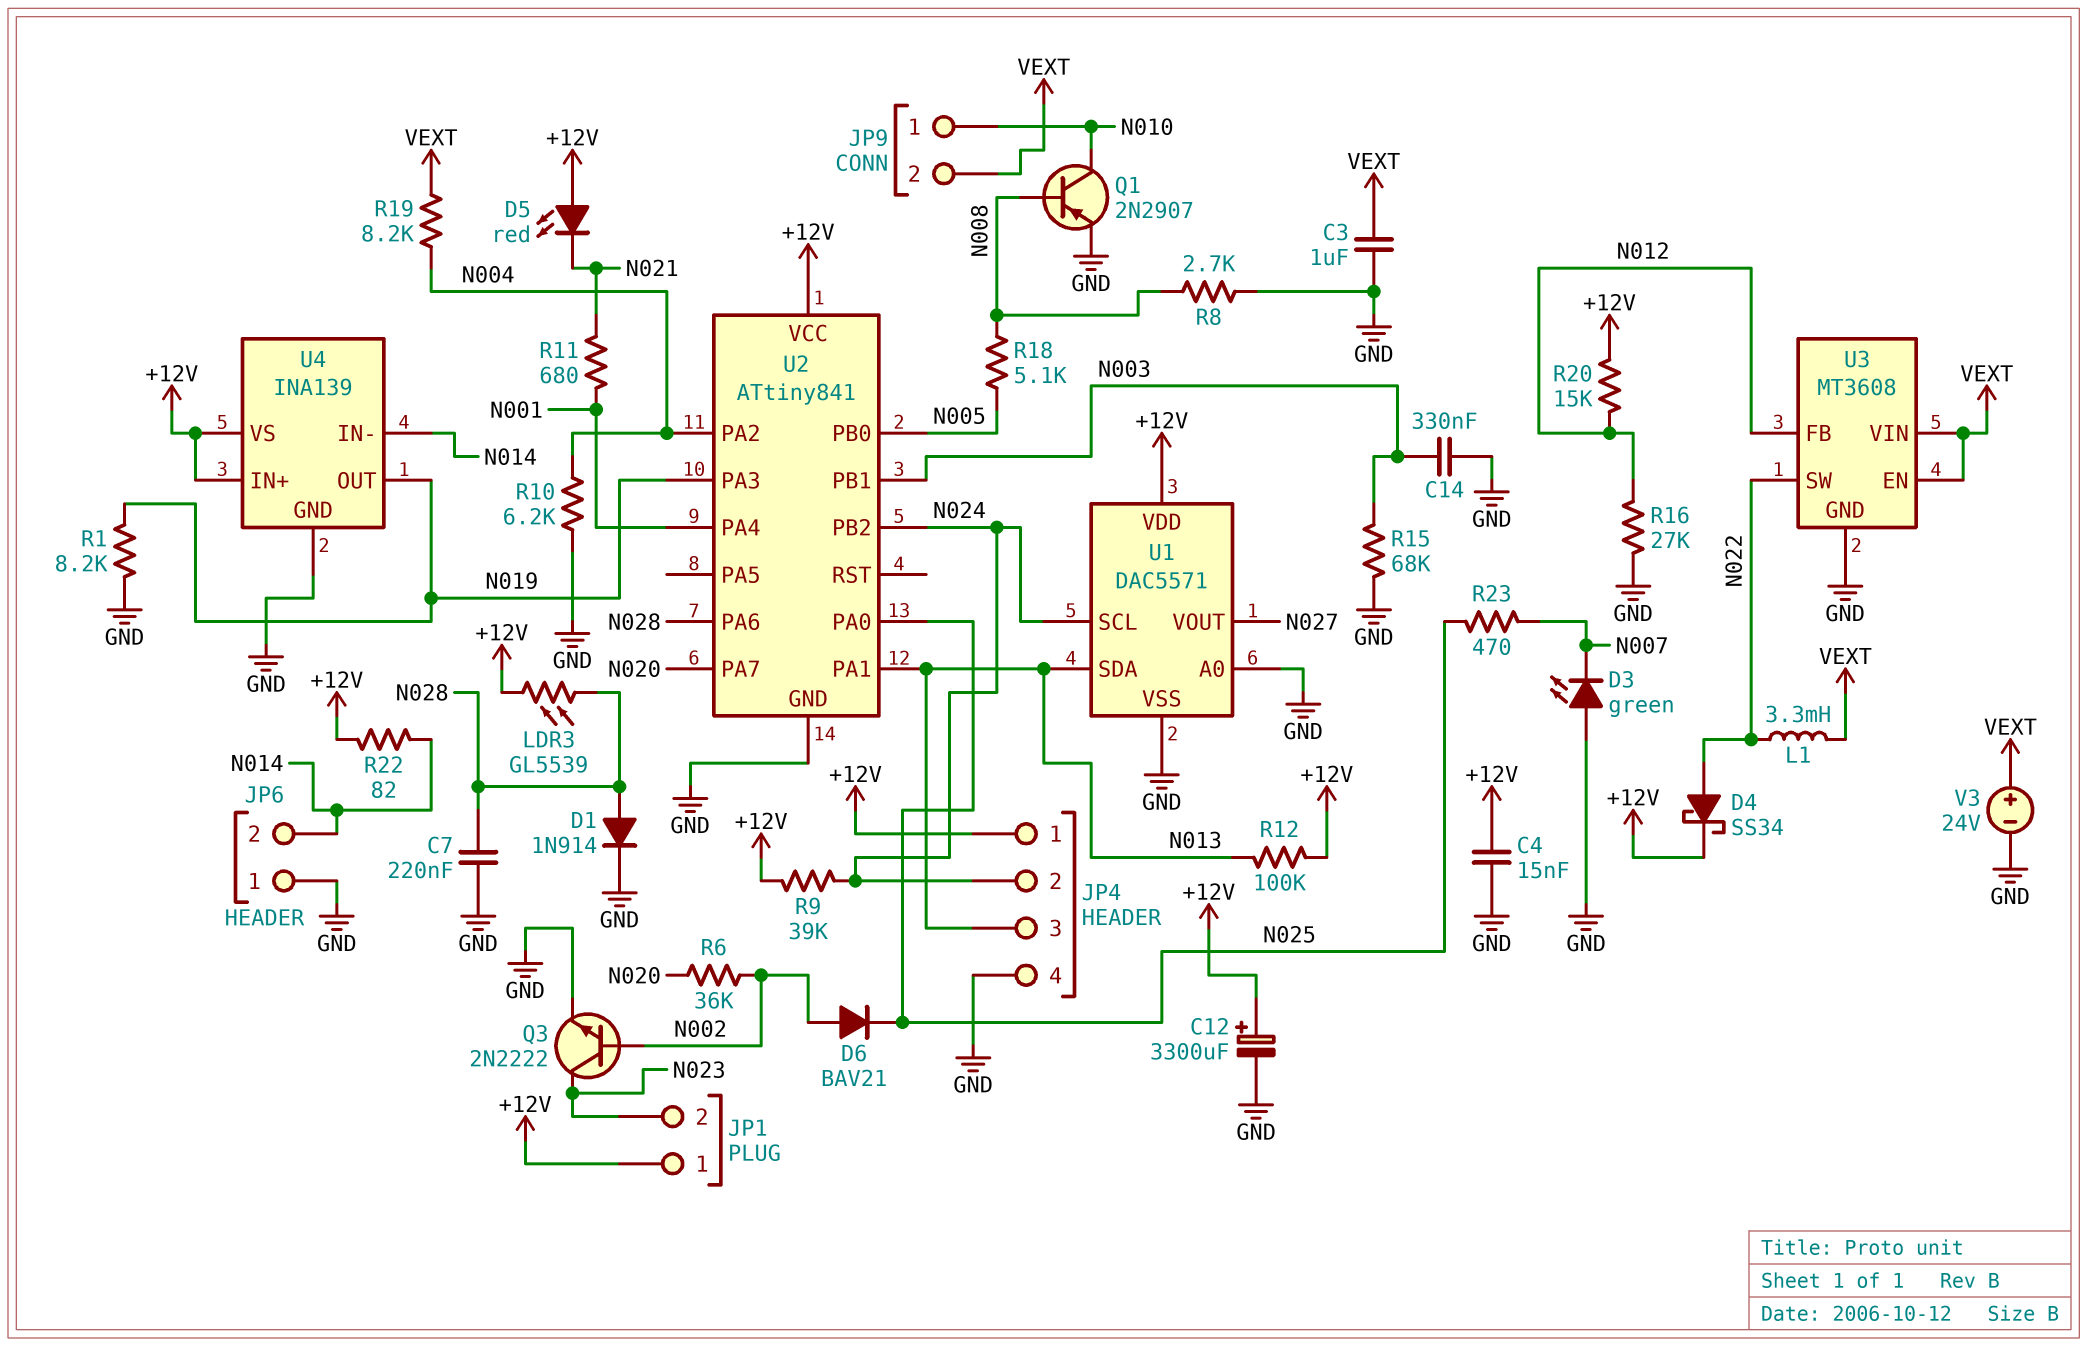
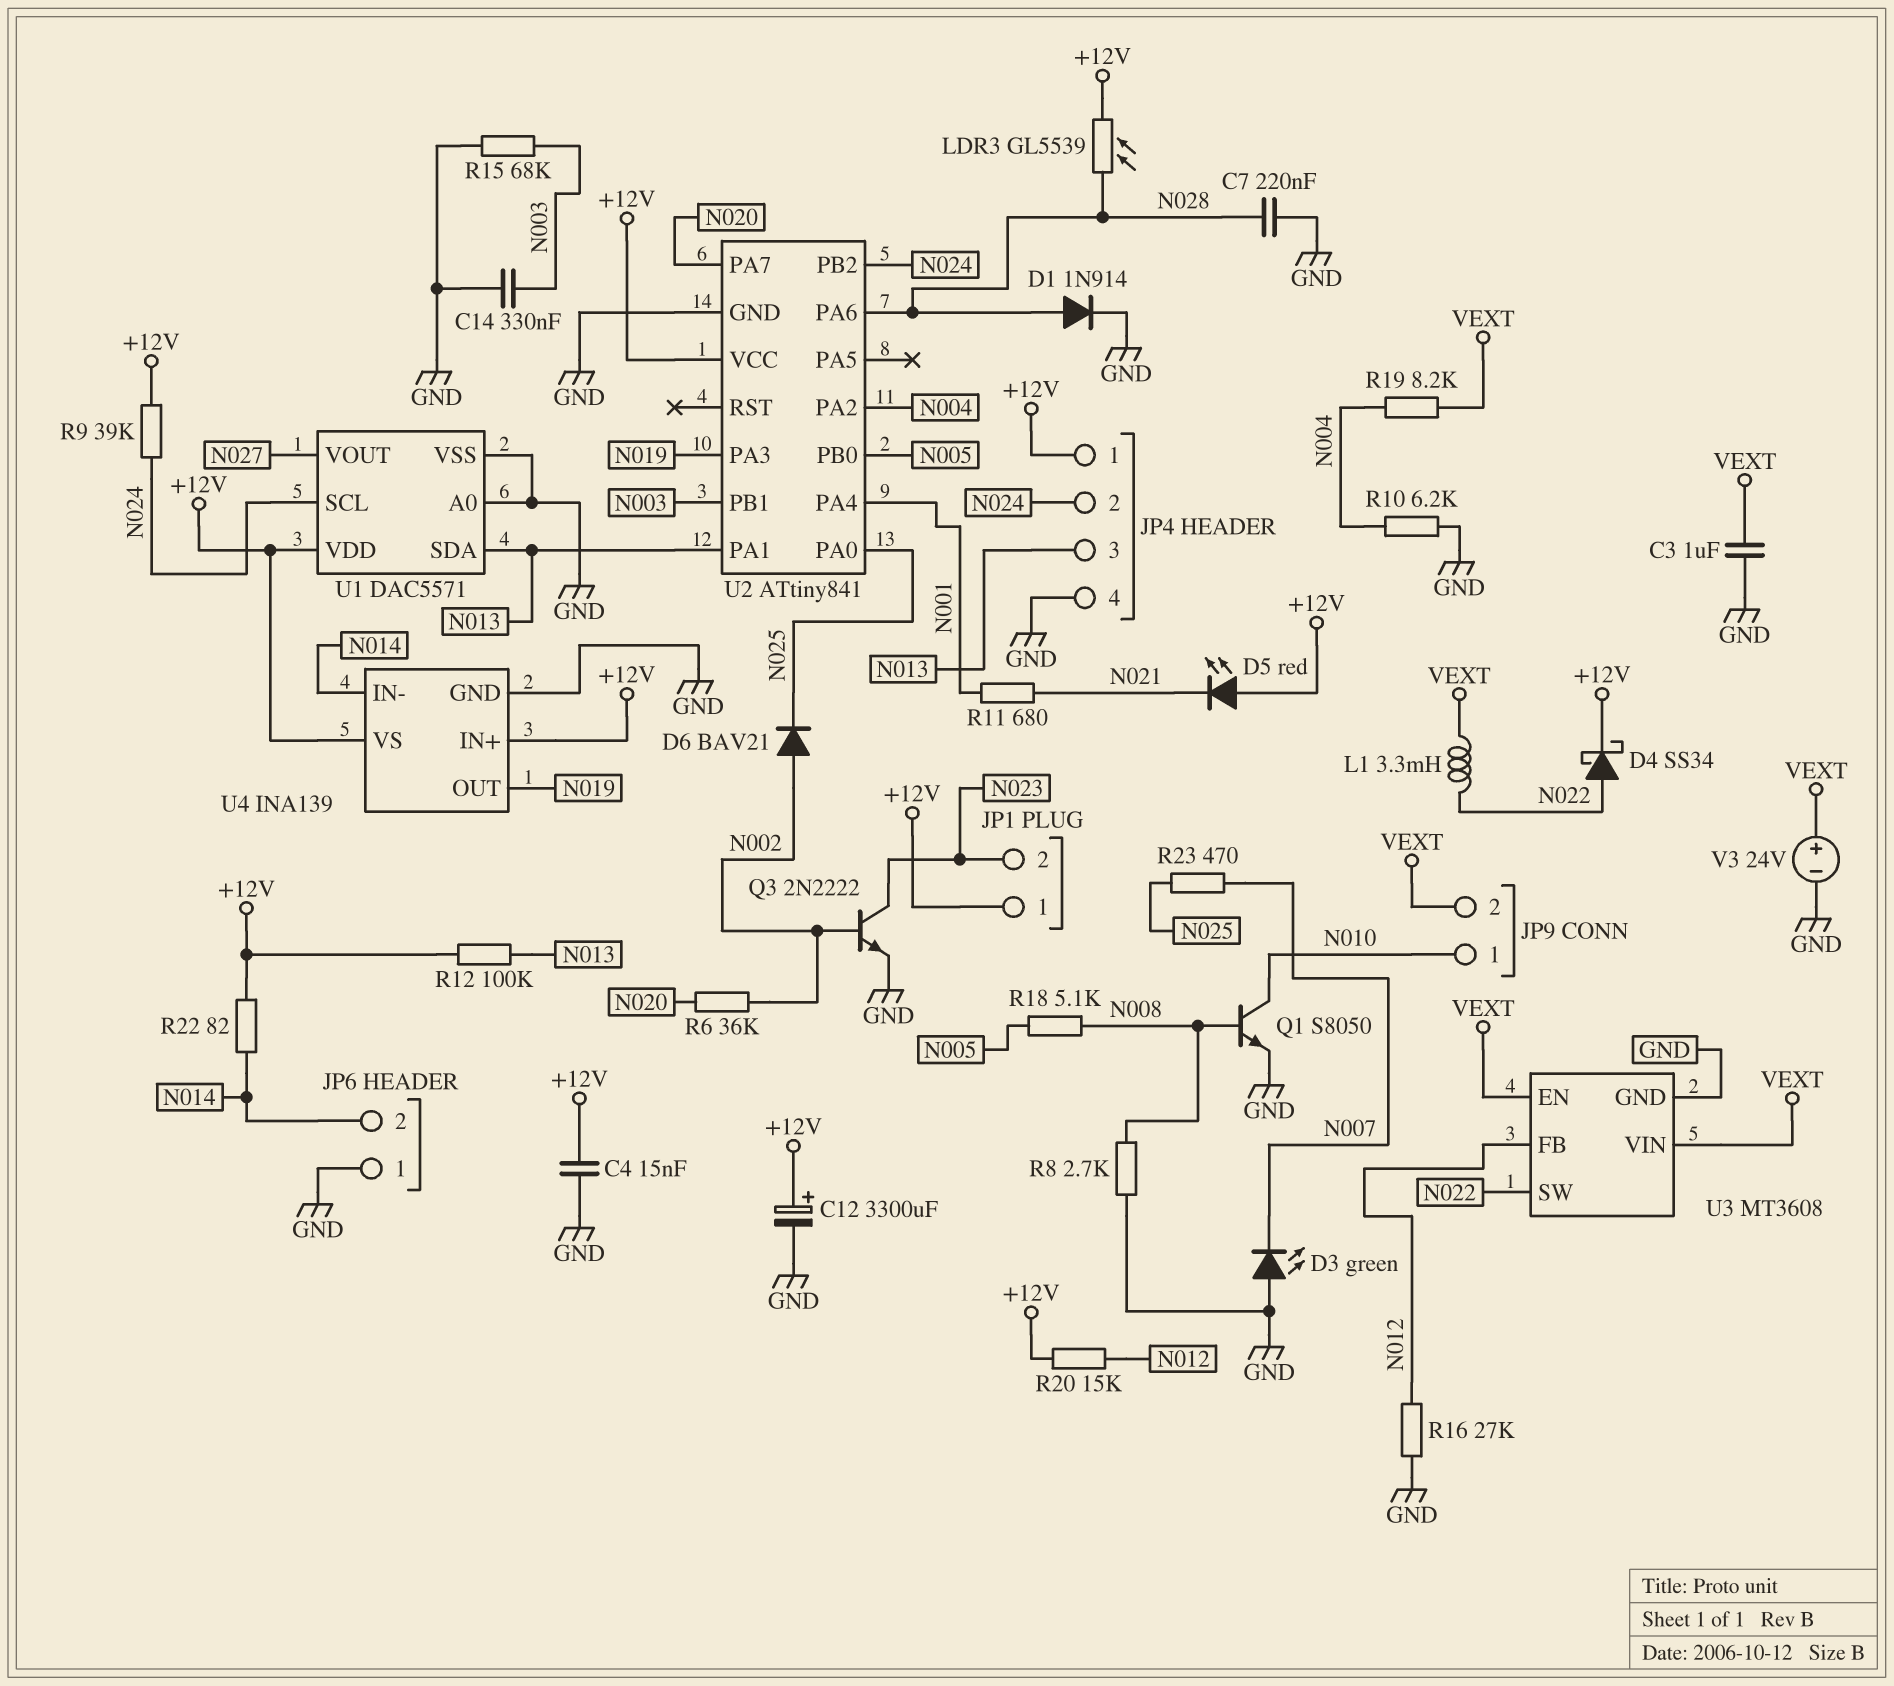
Q1: PNP 2N2907 (B N008, C N010, E GND) -> NPN S8050 (B N008, C N010, E GND)
R1: 8.2k (GND, N019) -> none

